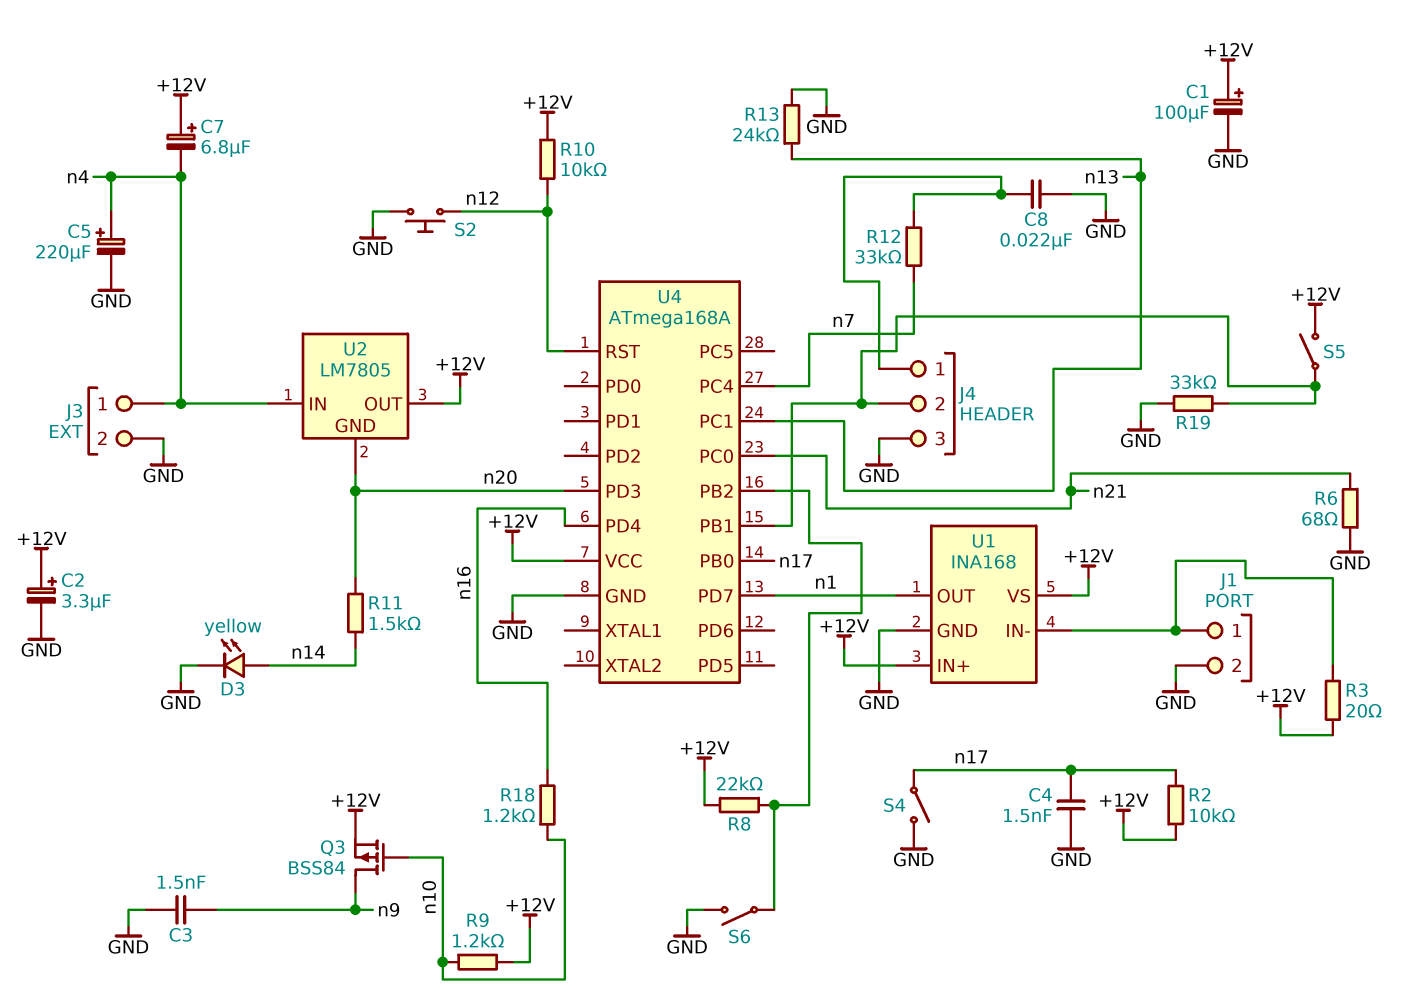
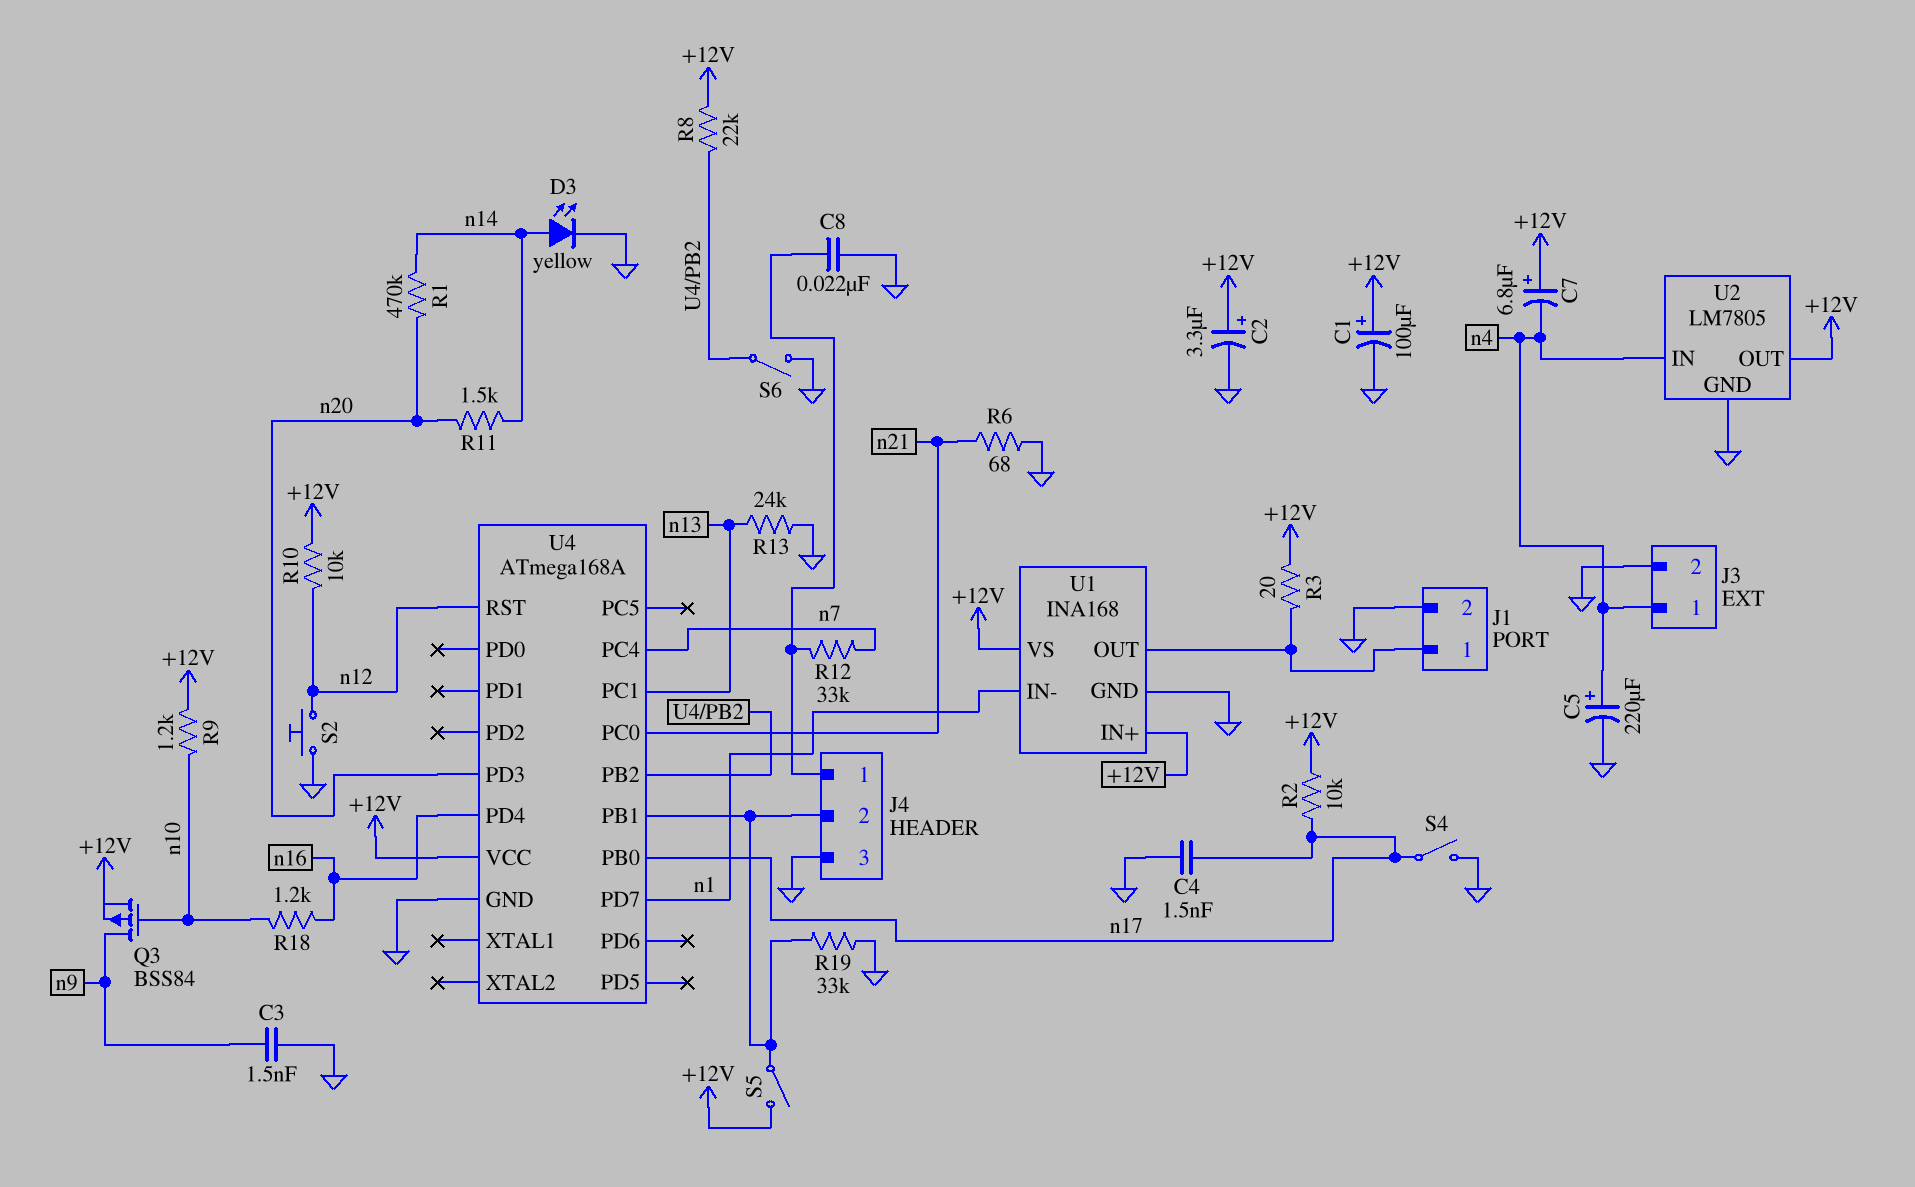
R1: none -> 470k (n14, n20)
U1 pin IN-: J1/1 -> n1
U1 pin OUT: n1 -> J1/1
U2 pin GND: n20 -> GND

